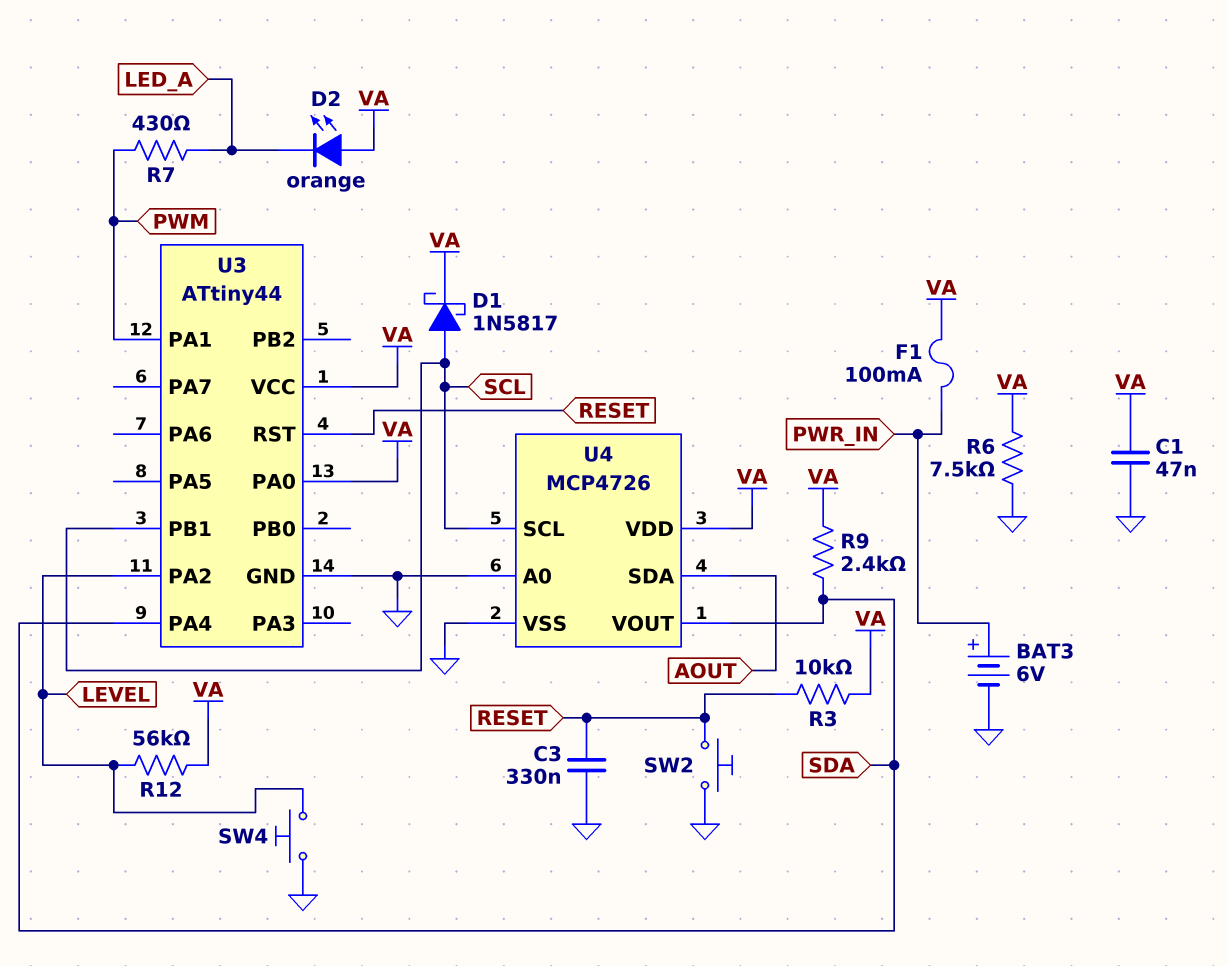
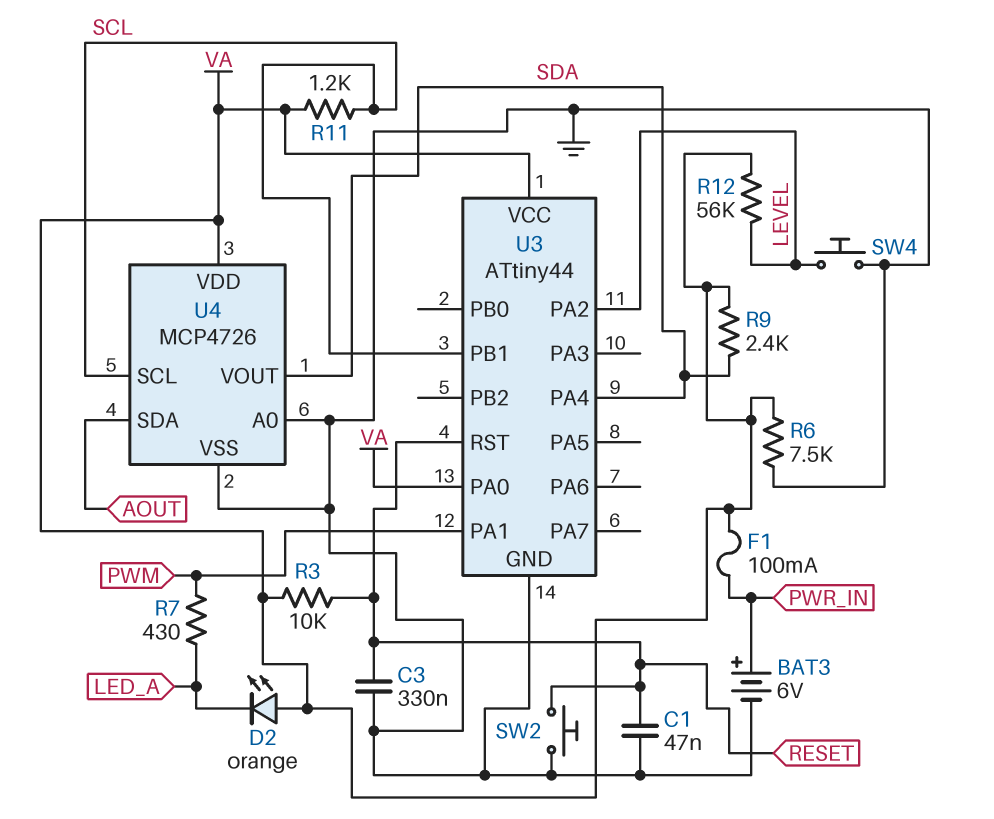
C1: 47nF (GND, VA) -> 47nF (GND, RESET)
D1: schottky 1N5817 (A SCL, K VA) -> none
R11: none -> 1.2k (SCL, VA)

